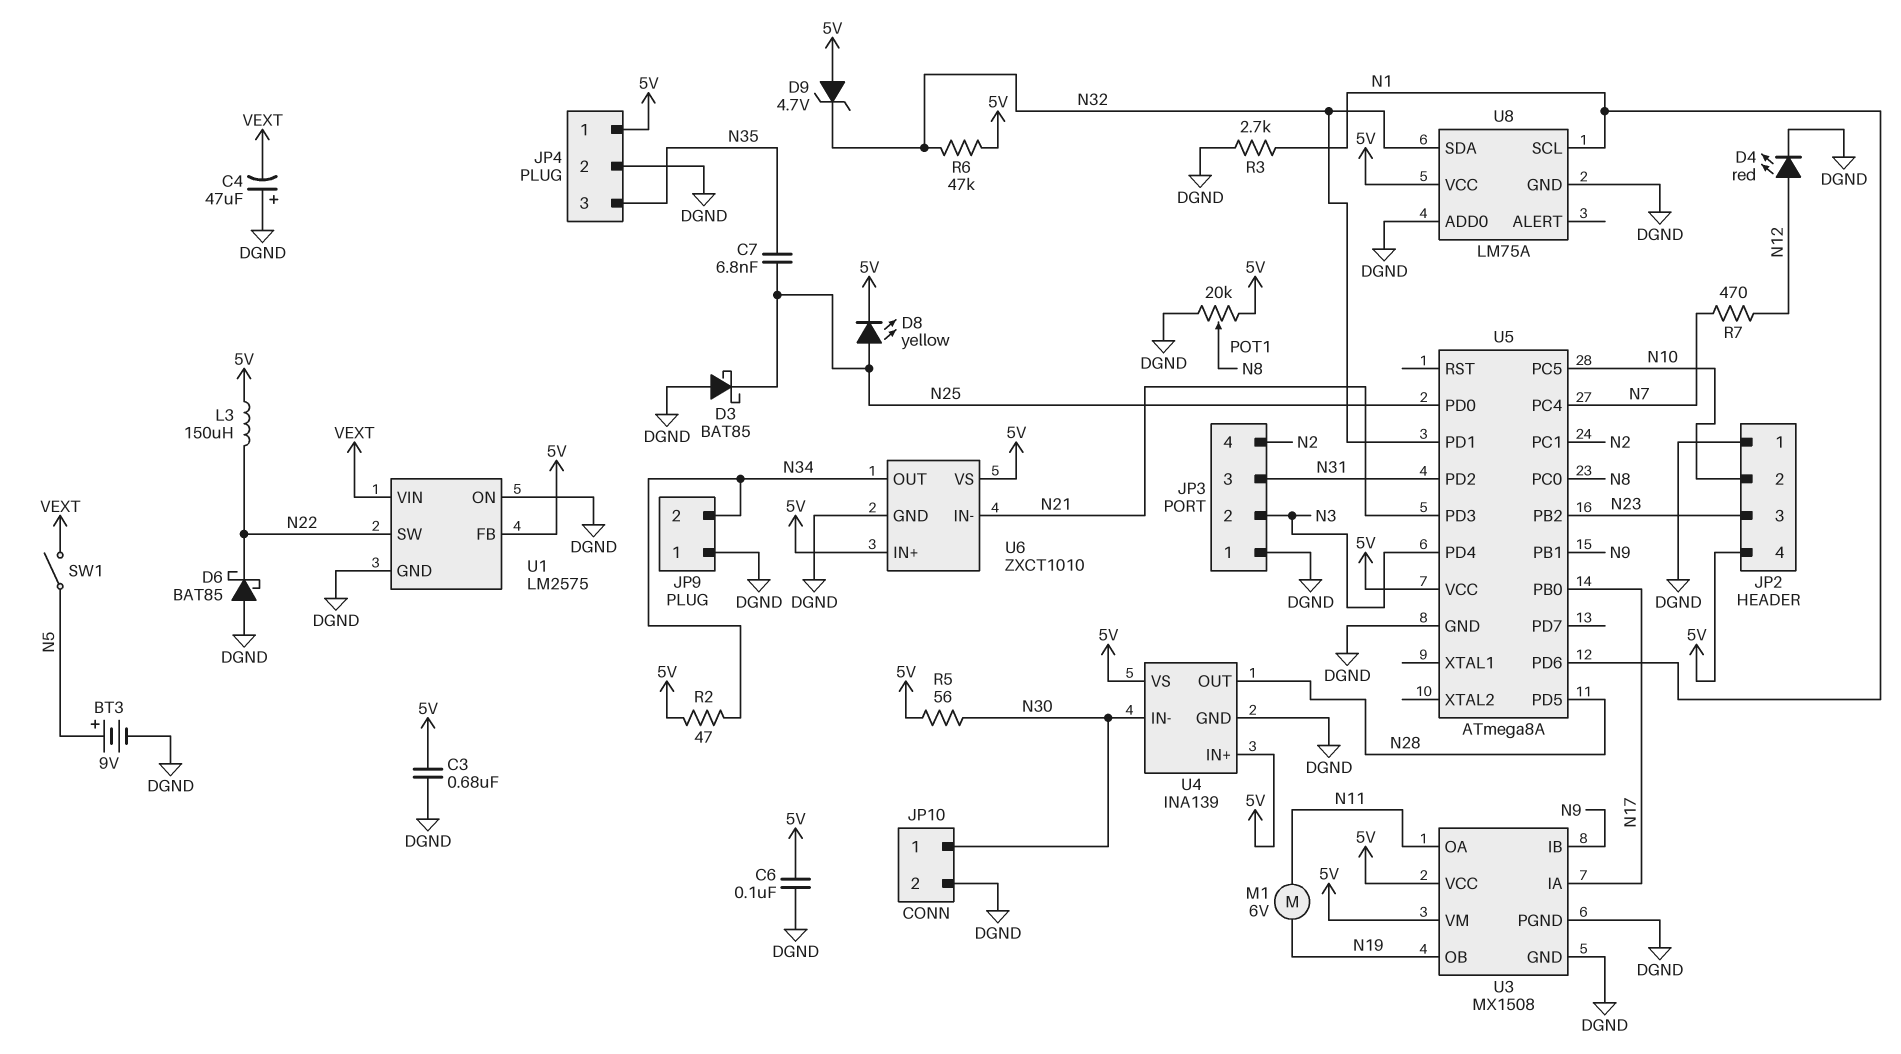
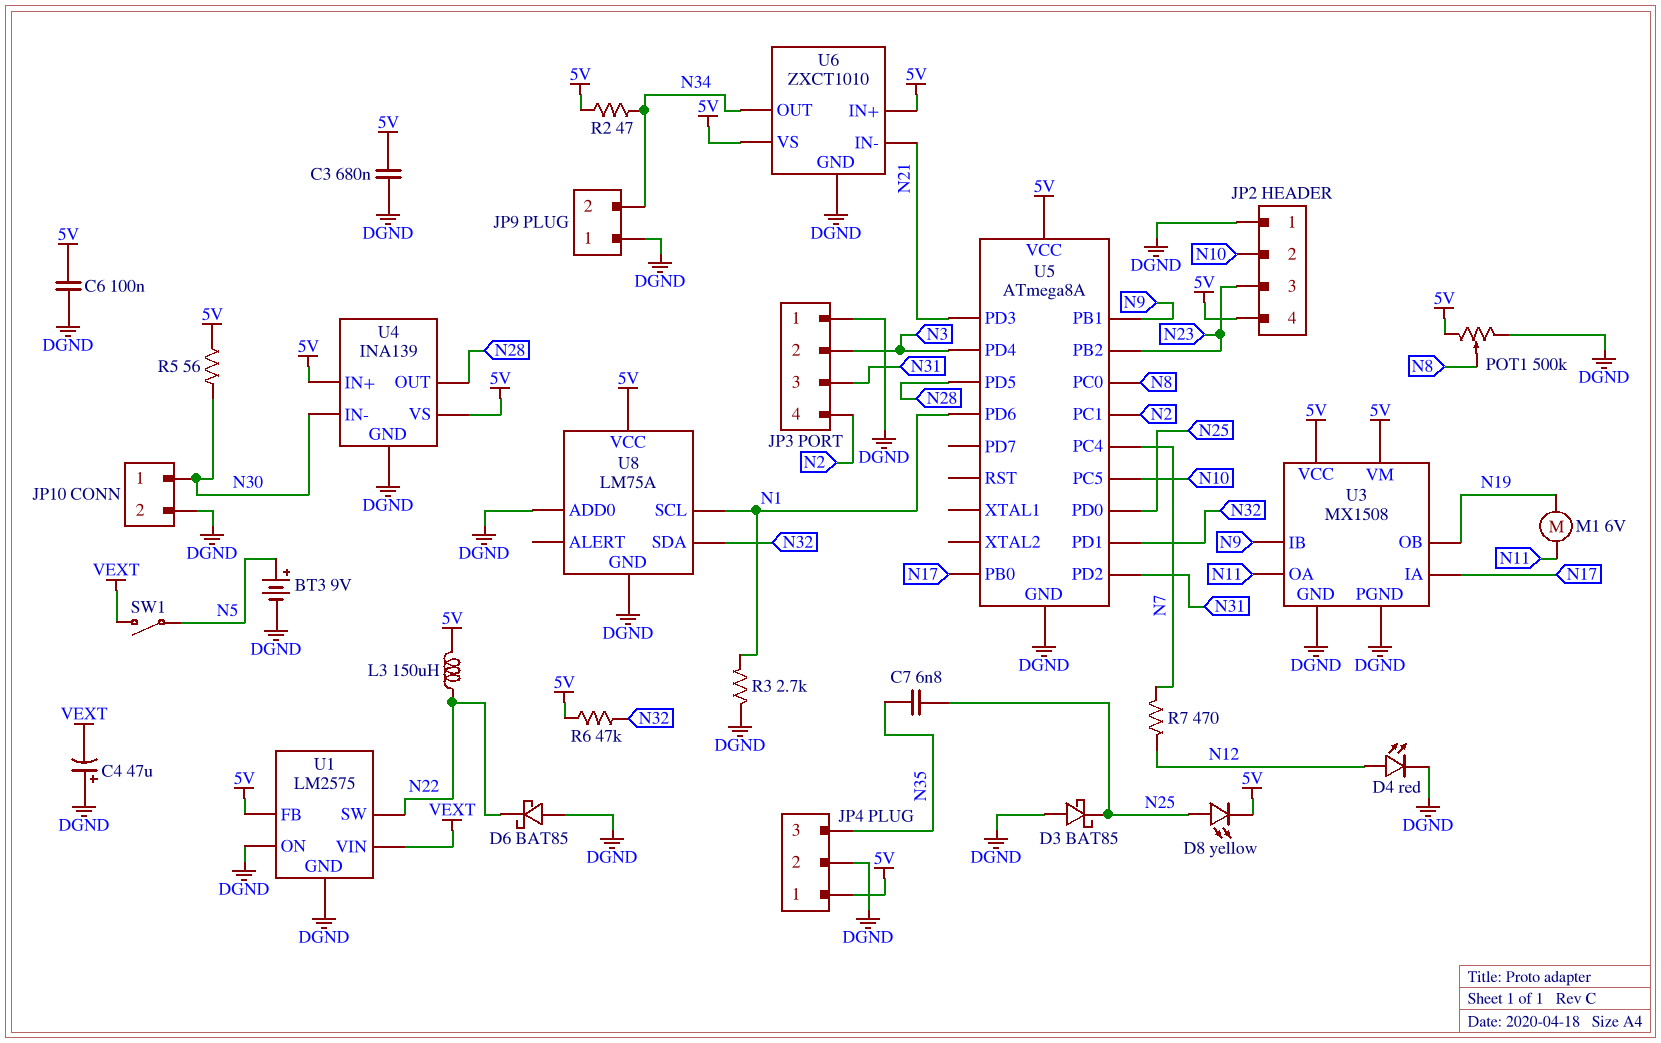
D9: zener 4.7V (A 5V, K N32) -> none
POT1: 20k (5V, DGND, wiper N8) -> 500k (5V, DGND, wiper N8)

